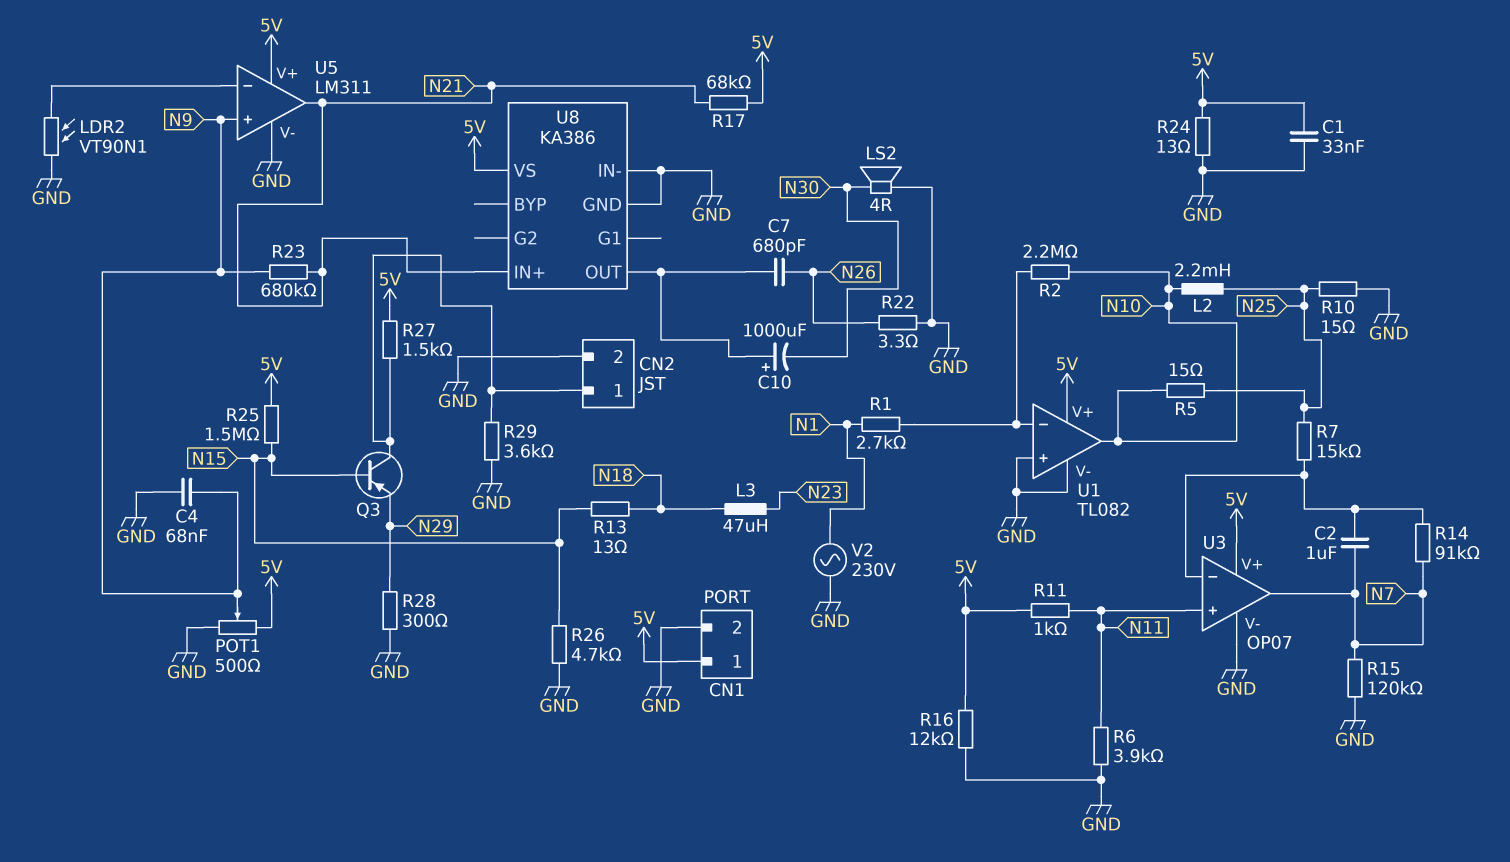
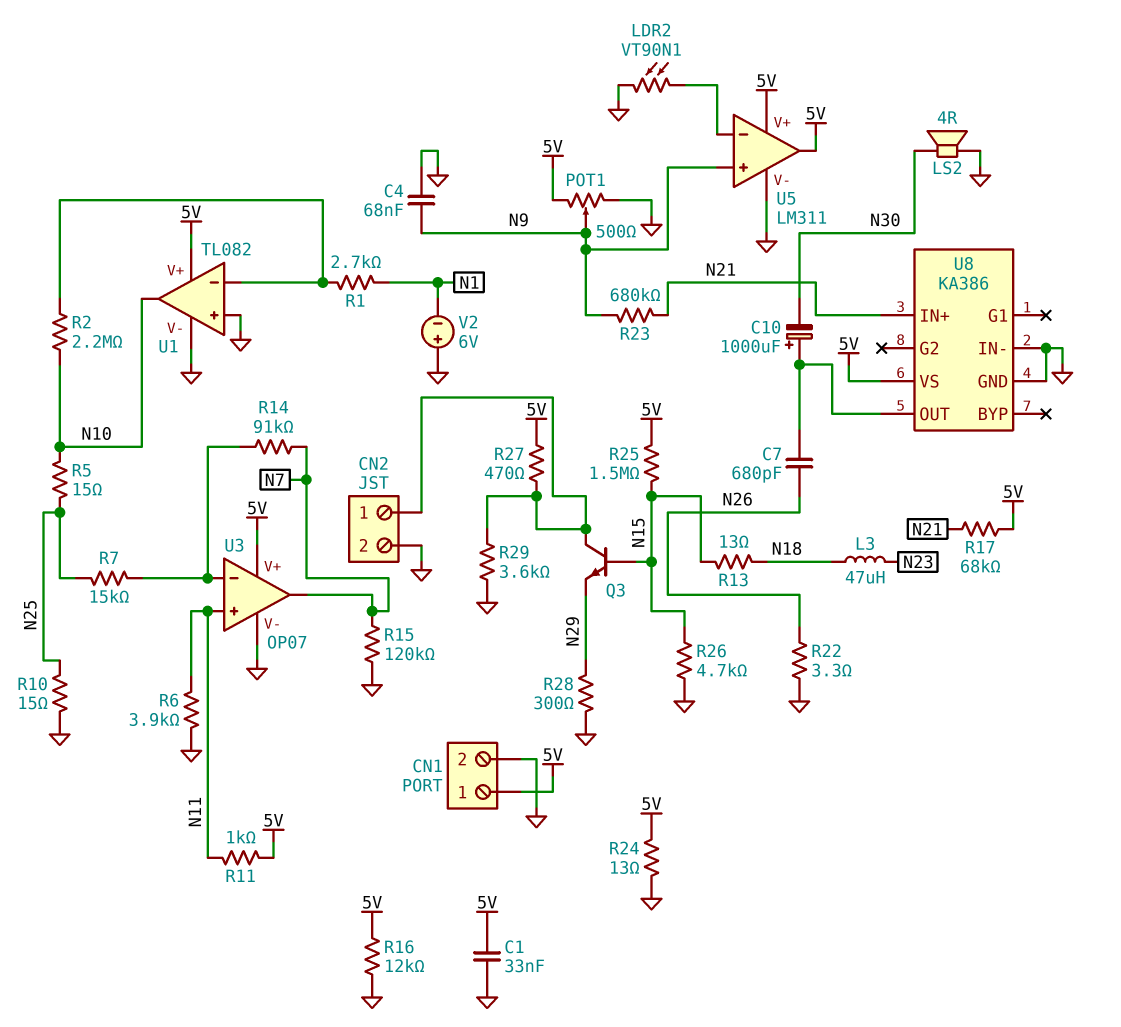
C2: 1uF (N7, U3/in-) -> none
L2: 2.2mH (N10, N25) -> none
Q3: PNP (B N15, C CN2/1, E N29) -> NPN (B N15, C CN2/1, E N29)
R27: 1.5k (5V, CN2/1) -> 470 (5V, CN2/1)
U5 pin out: N21 -> 5V
V2: AC 230V (GND, N1) -> 6V (plus GND, minus N1)

